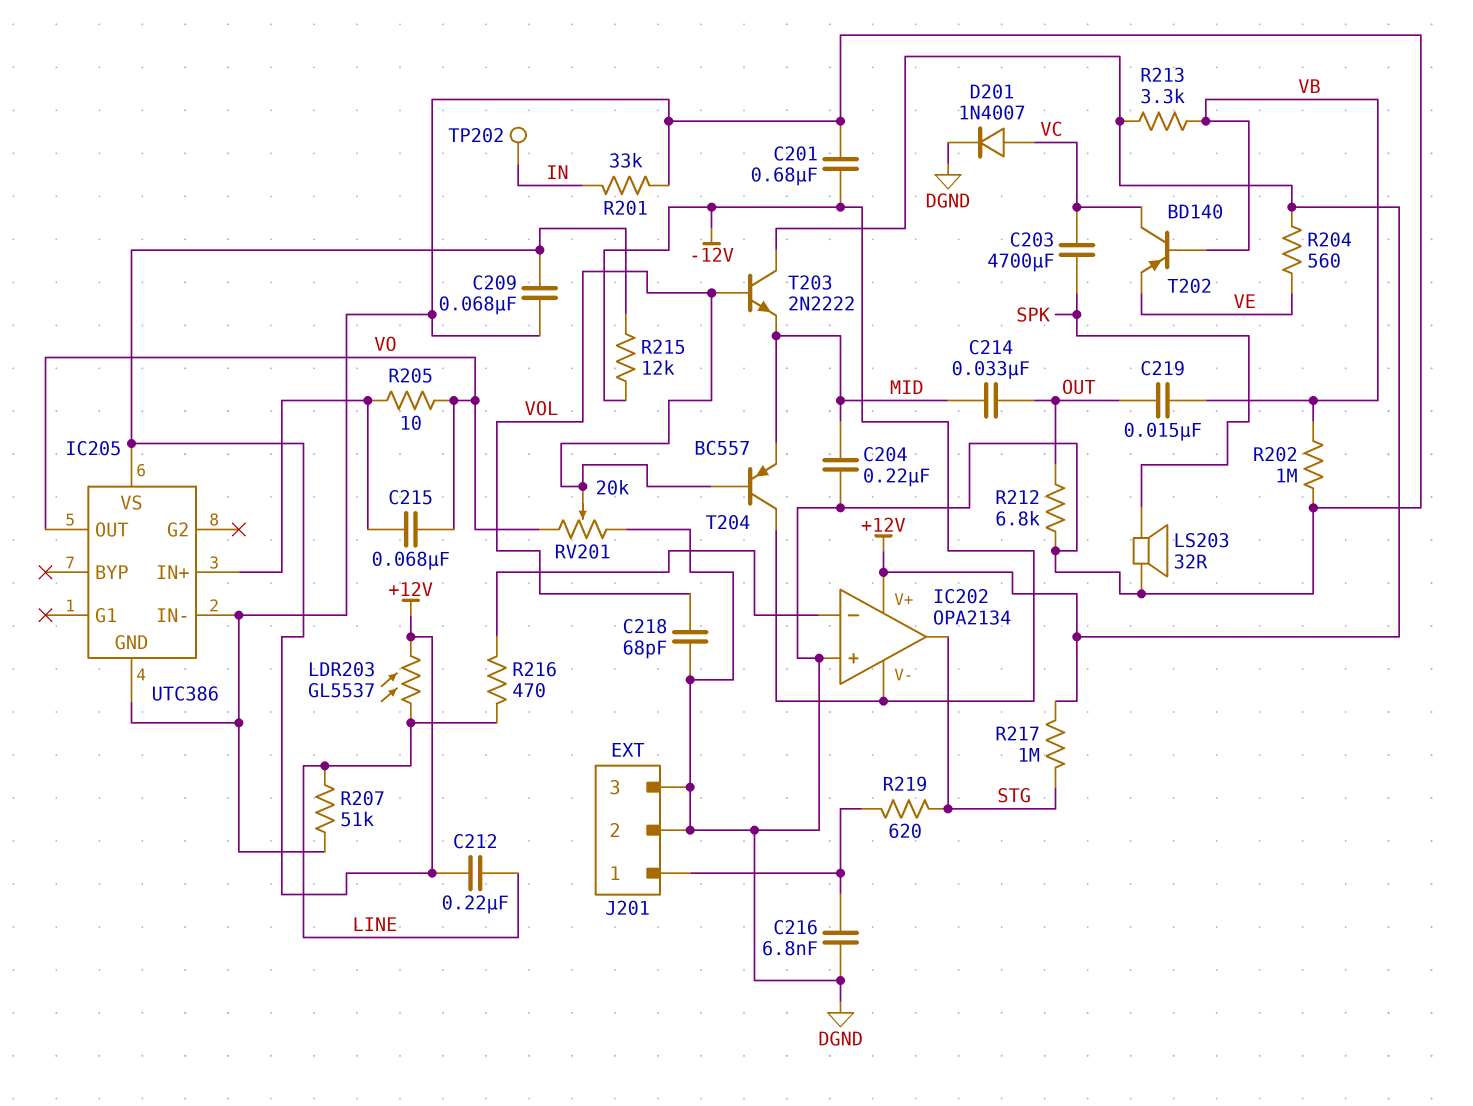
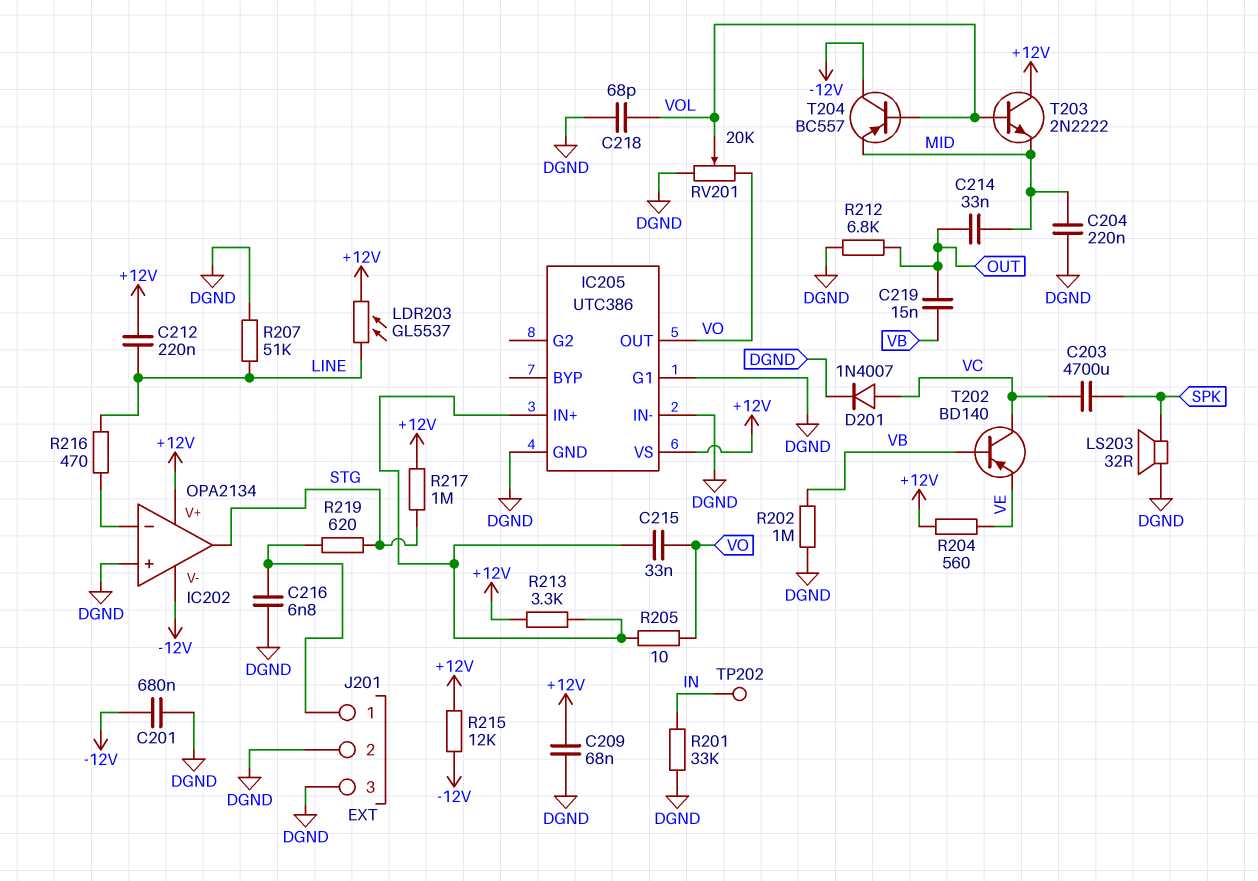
C215: 68nF (IC205/IN+, VO) -> 33nF (IC205/IN+, VO)
IC205 pin G1: none -> DGND
R213: 3.3k (+12V, VB) -> 3.3k (+12V, IC205/IN+)

